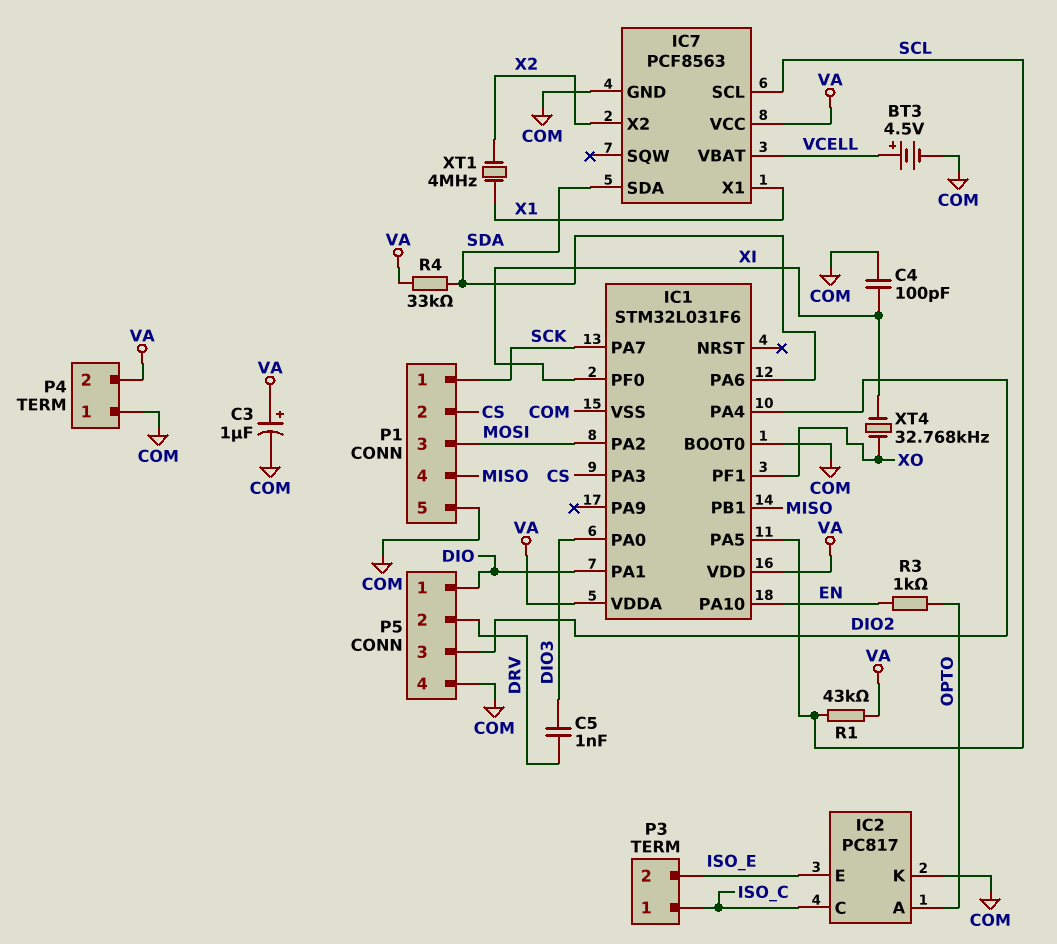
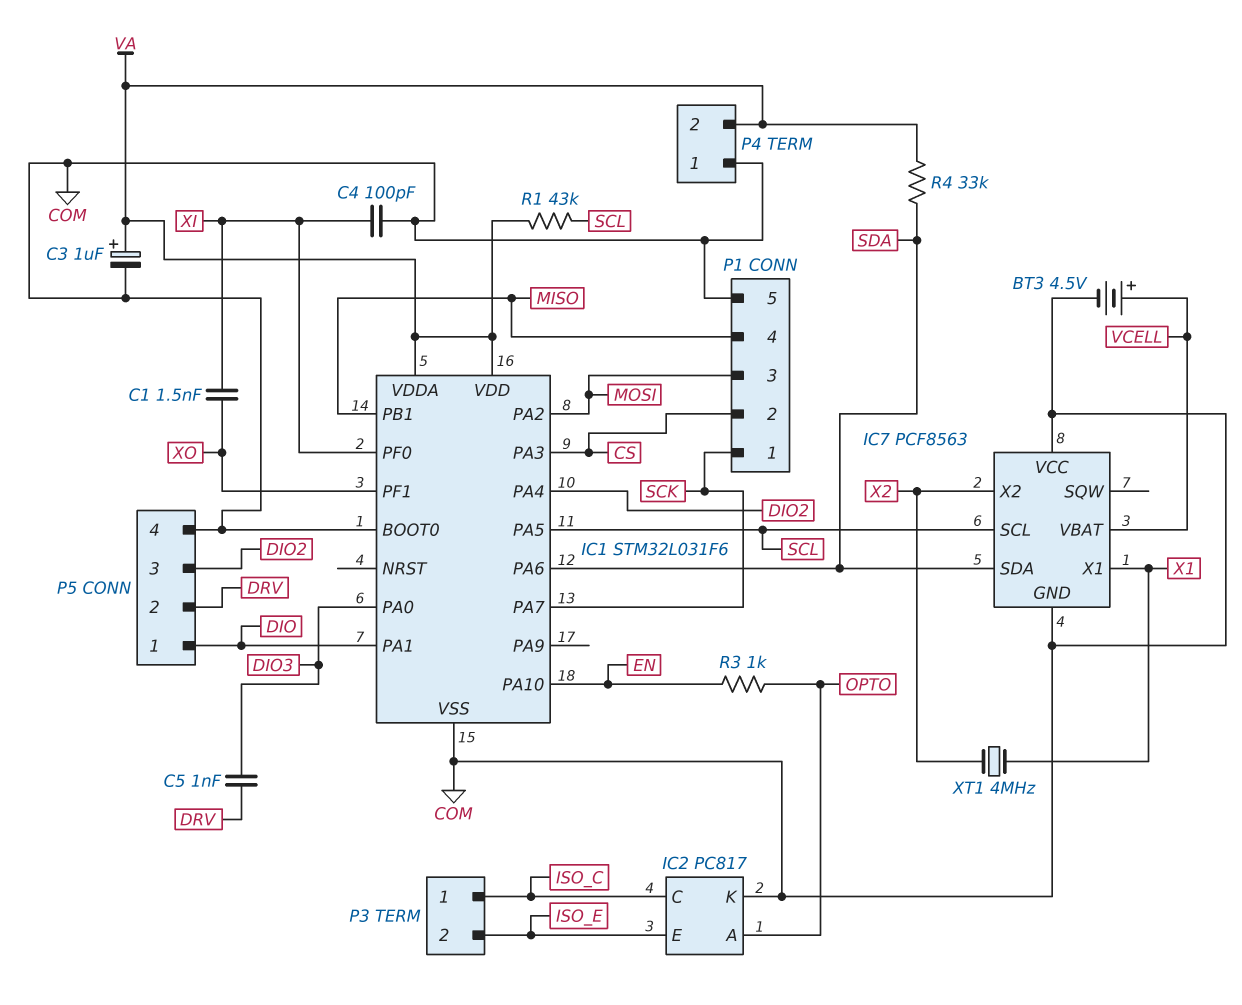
C1: none -> 1.5nF (XI, XO)
IC7 pin VCC: VA -> COM
XT4: 32.768kHz (XI, XO) -> none

